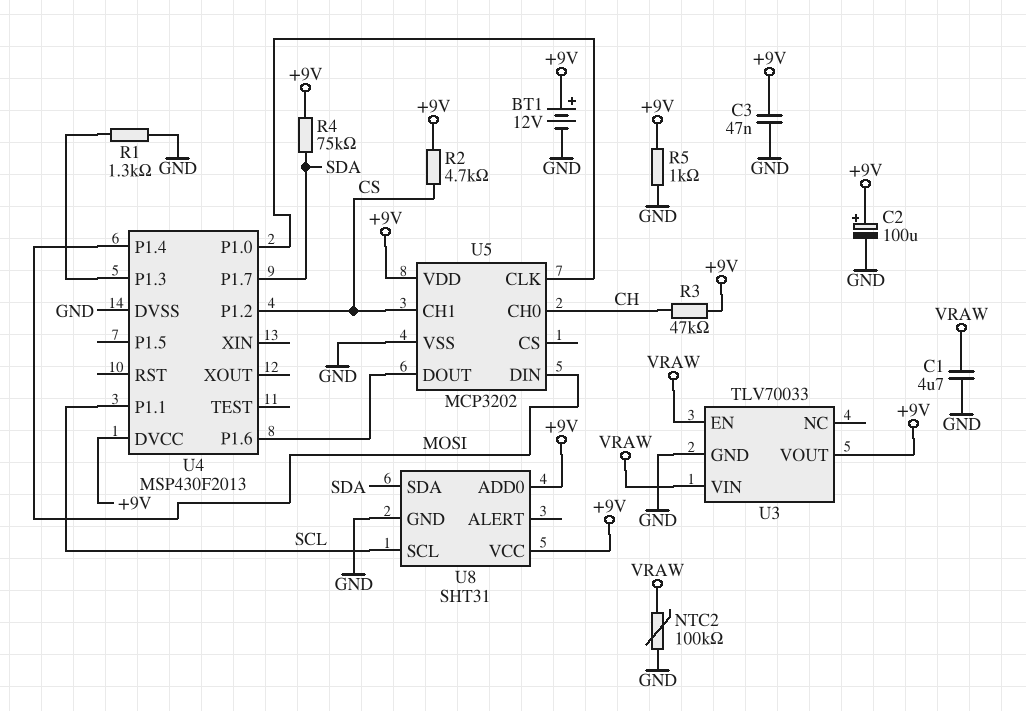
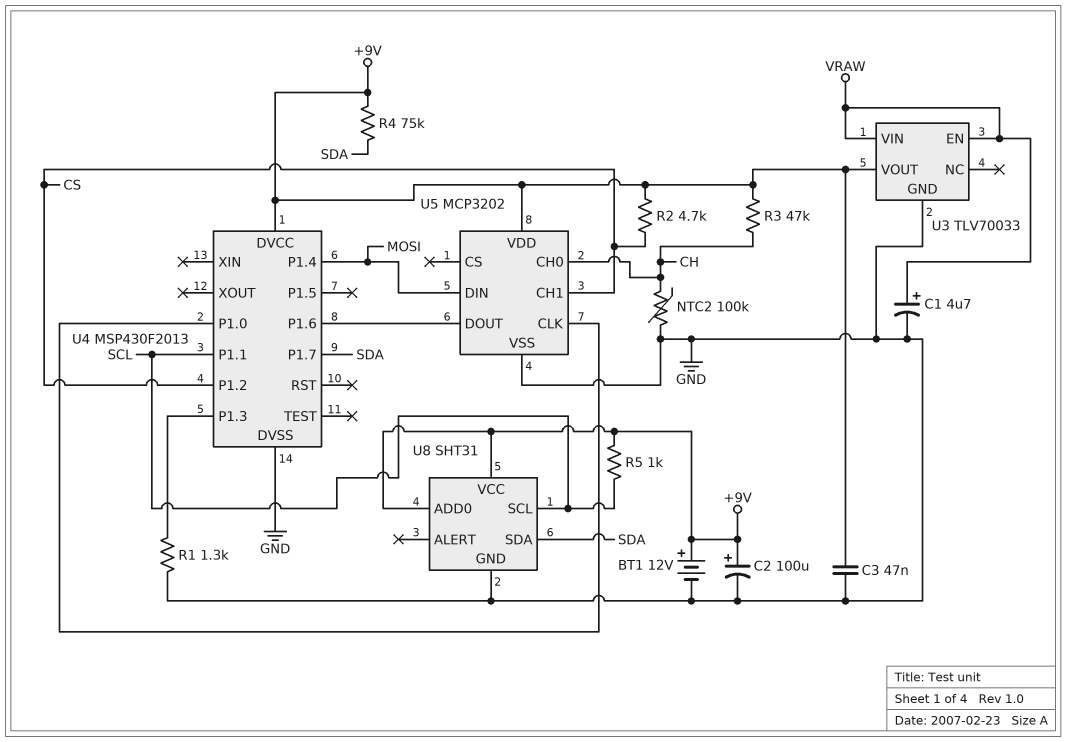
C1: 4.7uF (GND, VRAW) -> 4.7uF (plus VRAW, minus GND)
NTC2: 100k (GND, VRAW) -> 100k (CH, GND)
R5: 1k (+9V, GND) -> 1k (+9V, SCL)

